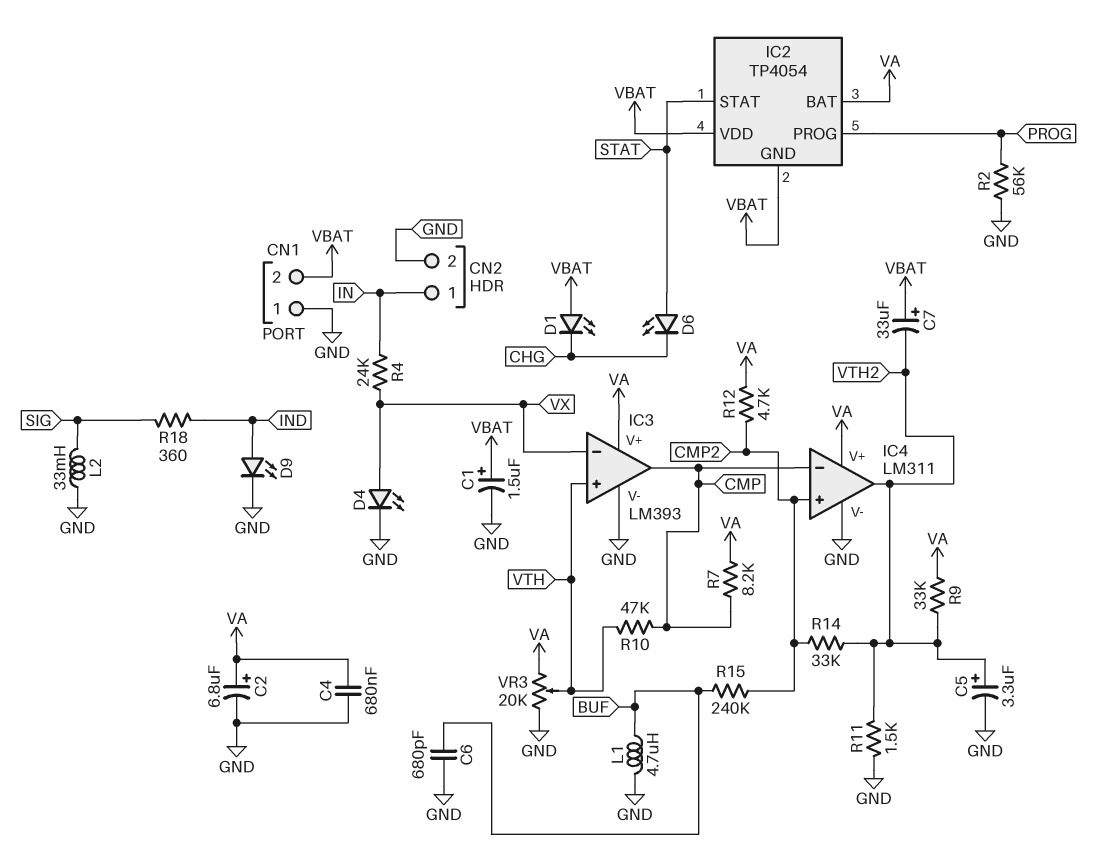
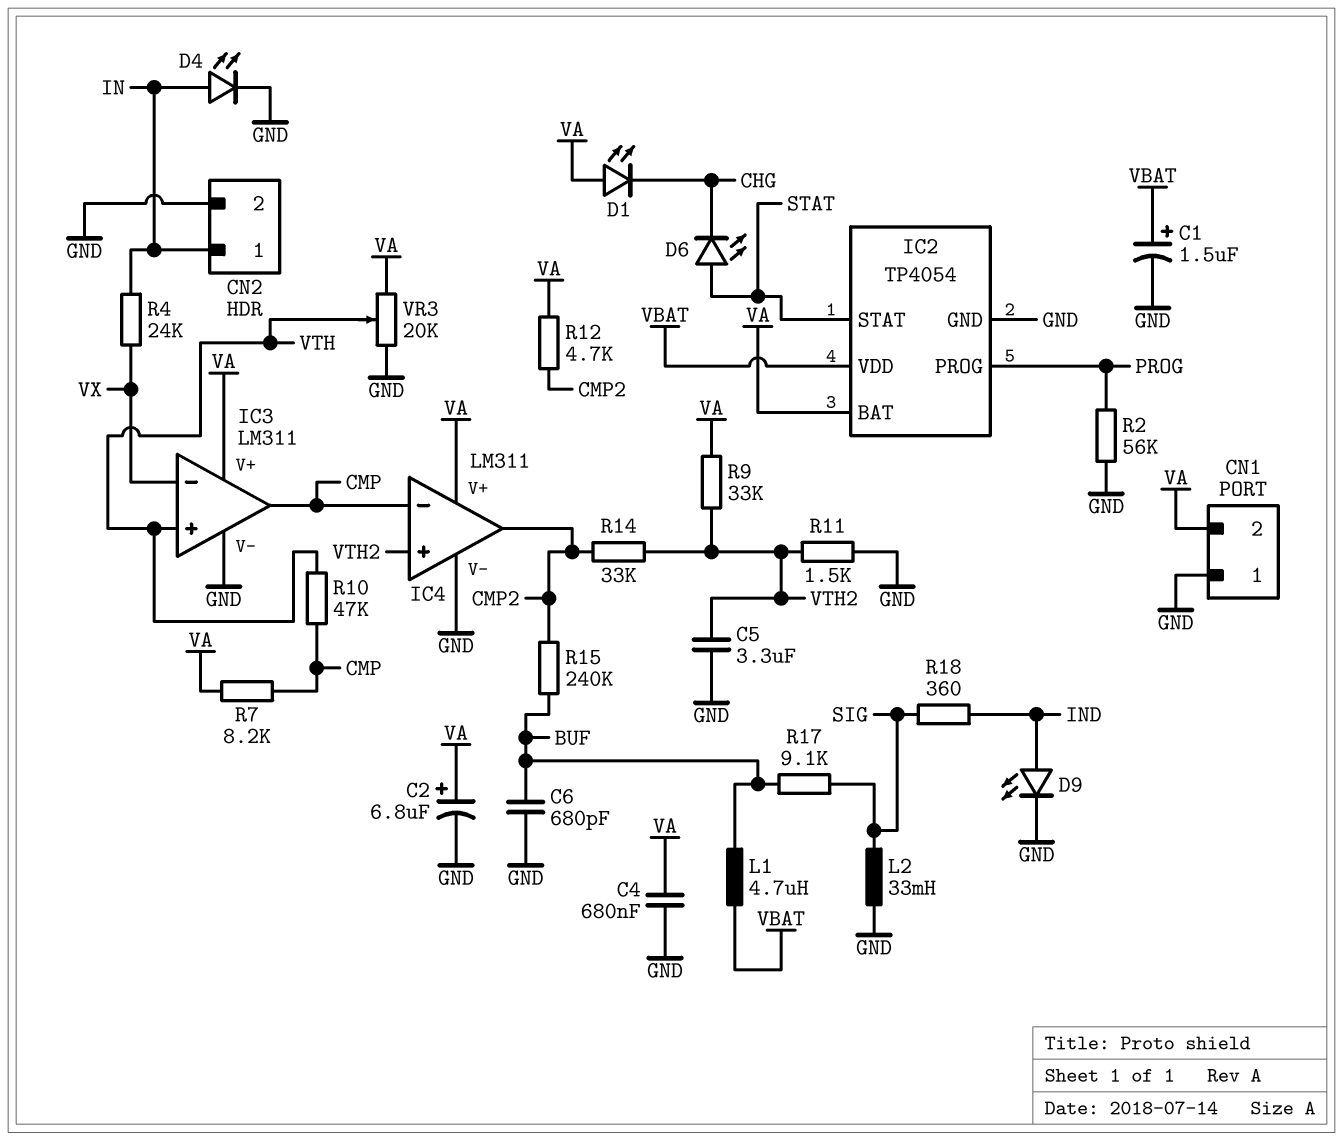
C5: 3.3uF (plus VTH2, minus GND) -> 3.3uF (GND, VTH2)
C7: 33uF (plus VBAT, minus VTH2) -> none
CN1 pin 2: VBAT -> VA
D1: LED (A VBAT, K CHG) -> LED (A VA, K CHG)
D4: LED (A VX, K GND) -> LED (A IN, K GND)
IC2 pin GND: VBAT -> GND
IC3: LM393 -> LM311
IC4 pin in+: CMP2 -> VTH2
IC4 pin out: VTH2 -> CMP2
L1: 4.7uH (BUF, GND) -> 4.7uH (BUF, VBAT)
R17: none -> 9.1k (BUF, SIG)

